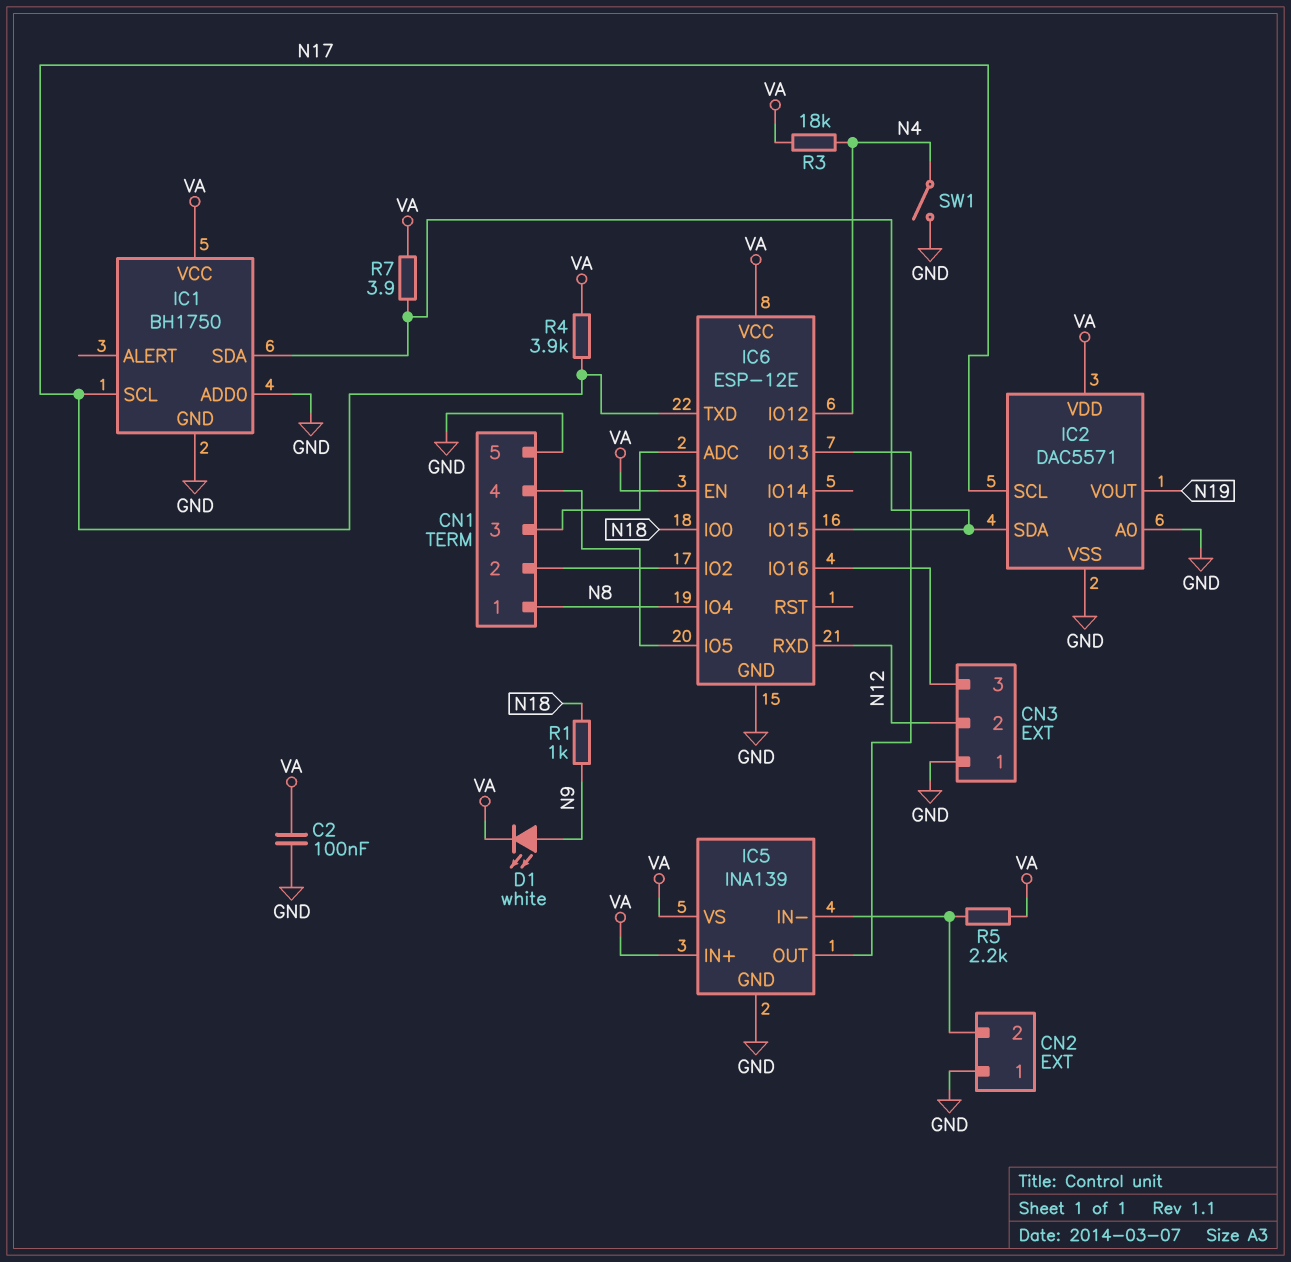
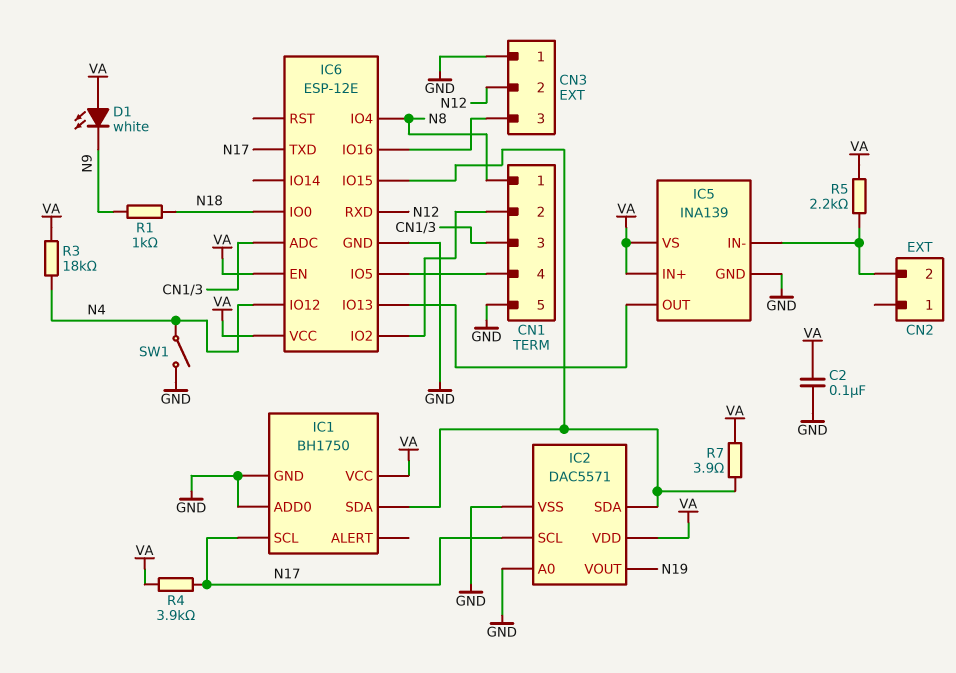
CN2 pin 1: GND -> none
D1: LED white (A N9, K VA) -> LED white (A VA, K N9)

